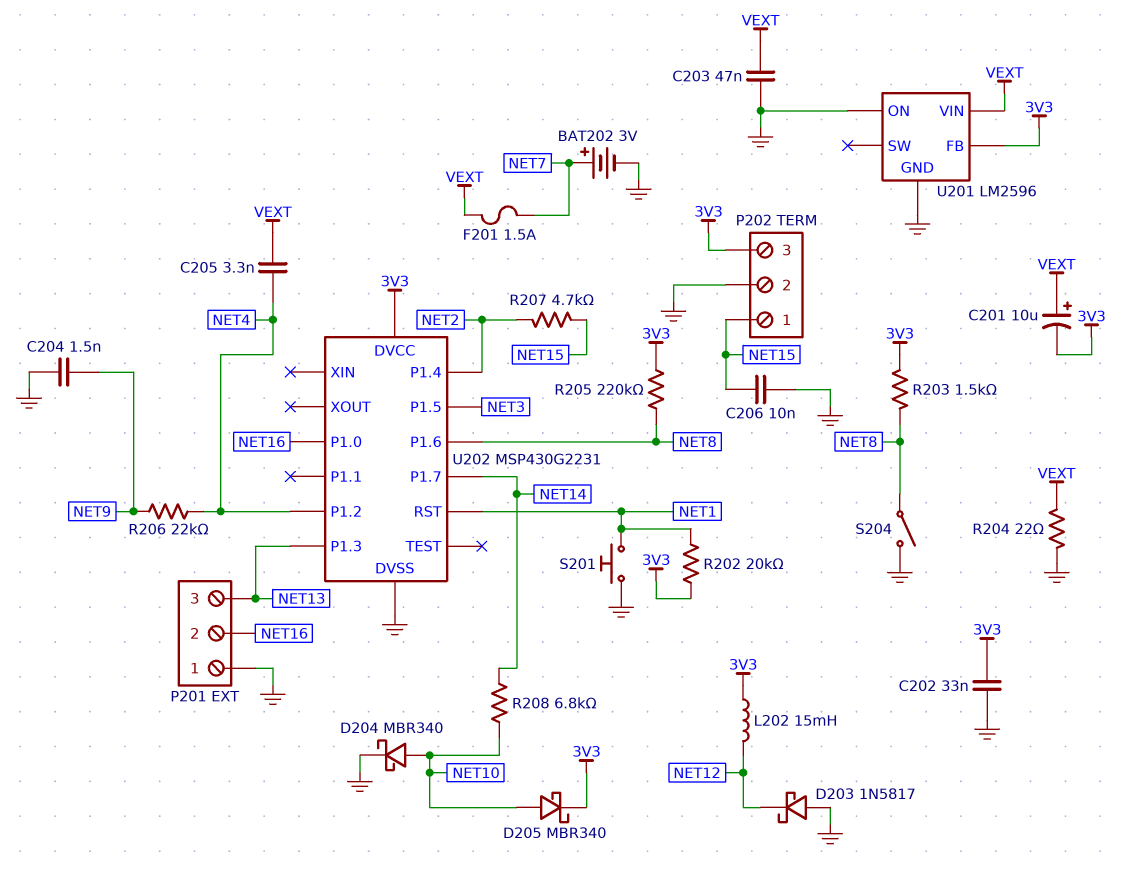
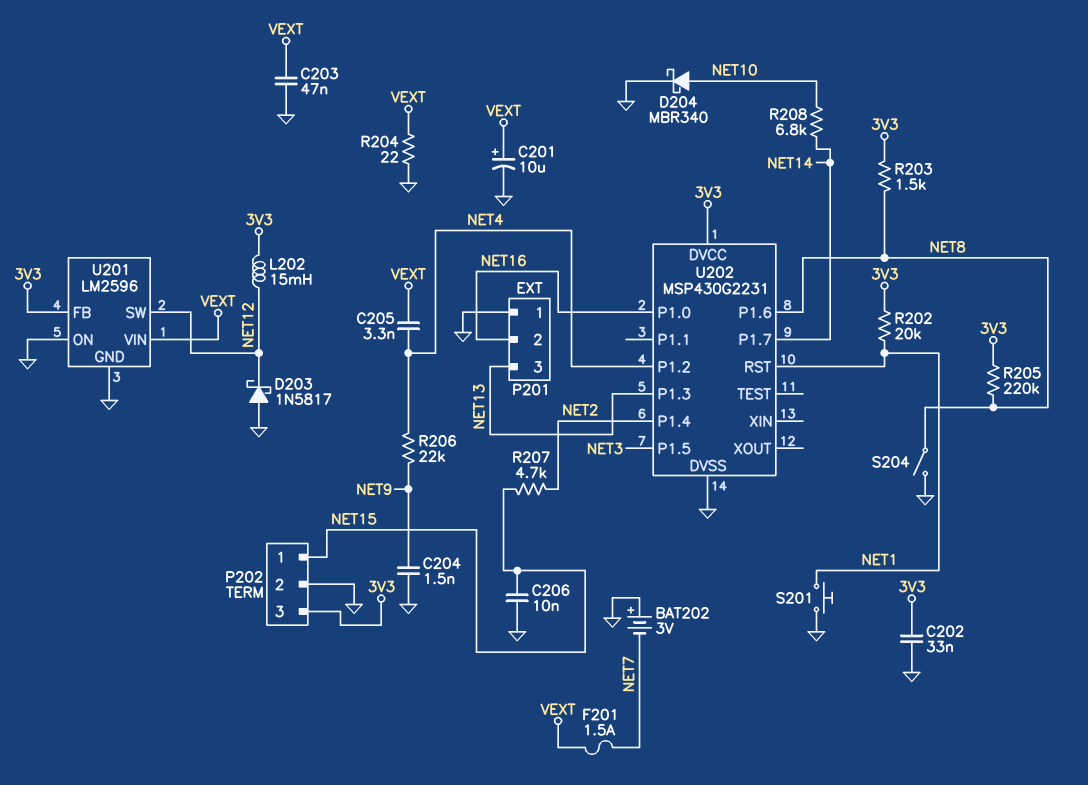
BAT202: 3V (plus NET7, minus GND) -> 3V (plus GND, minus NET7)
C201: 10uF (plus VEXT, minus 3V3) -> 10uF (plus VEXT, minus GND)
D205: schottky MBR340 (A NET10, K 3V3) -> none
U201 pin SW: none -> NET12

